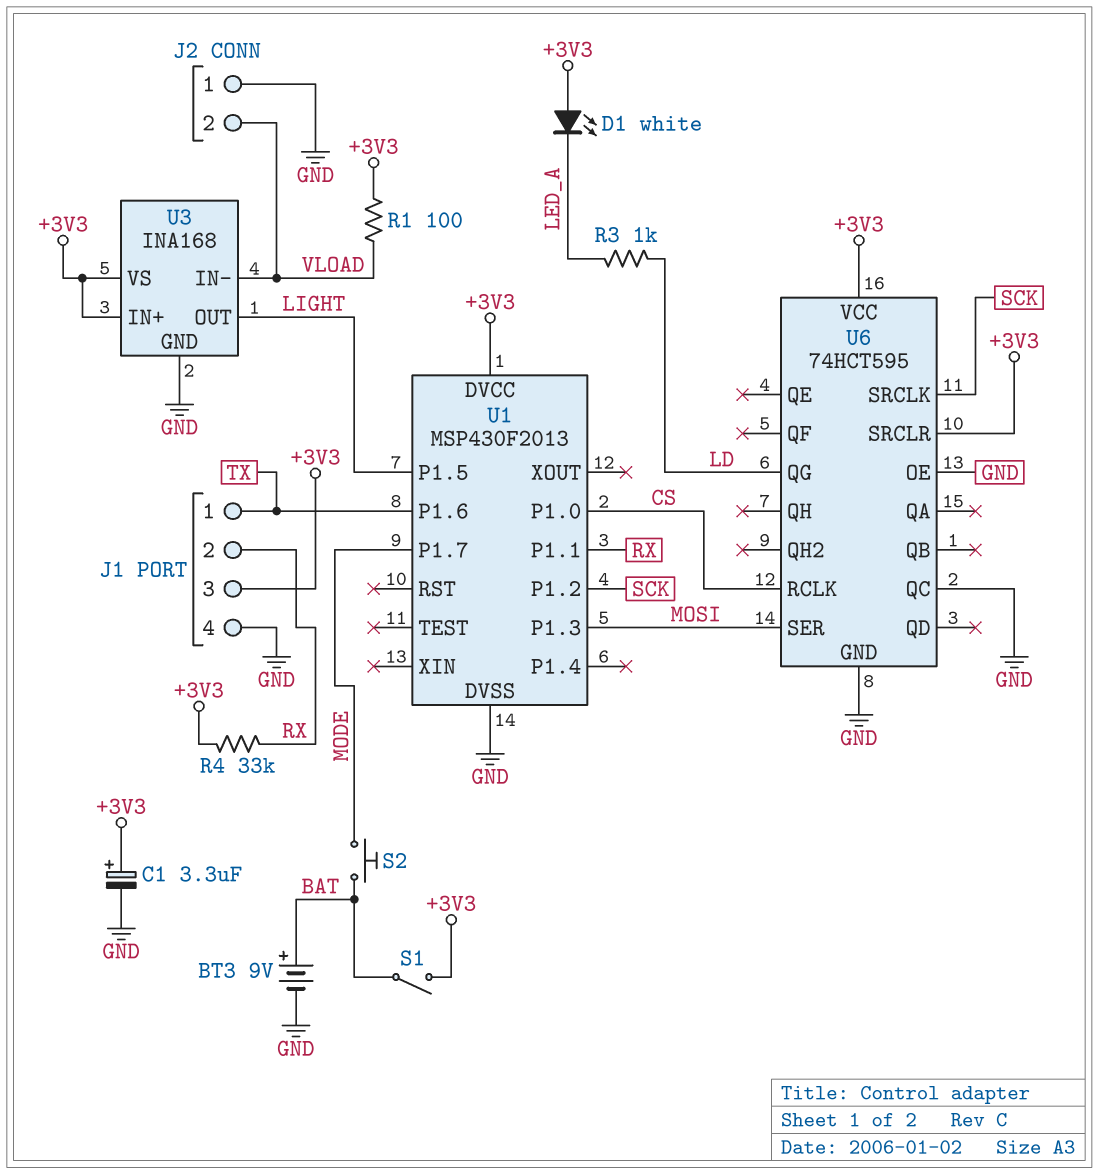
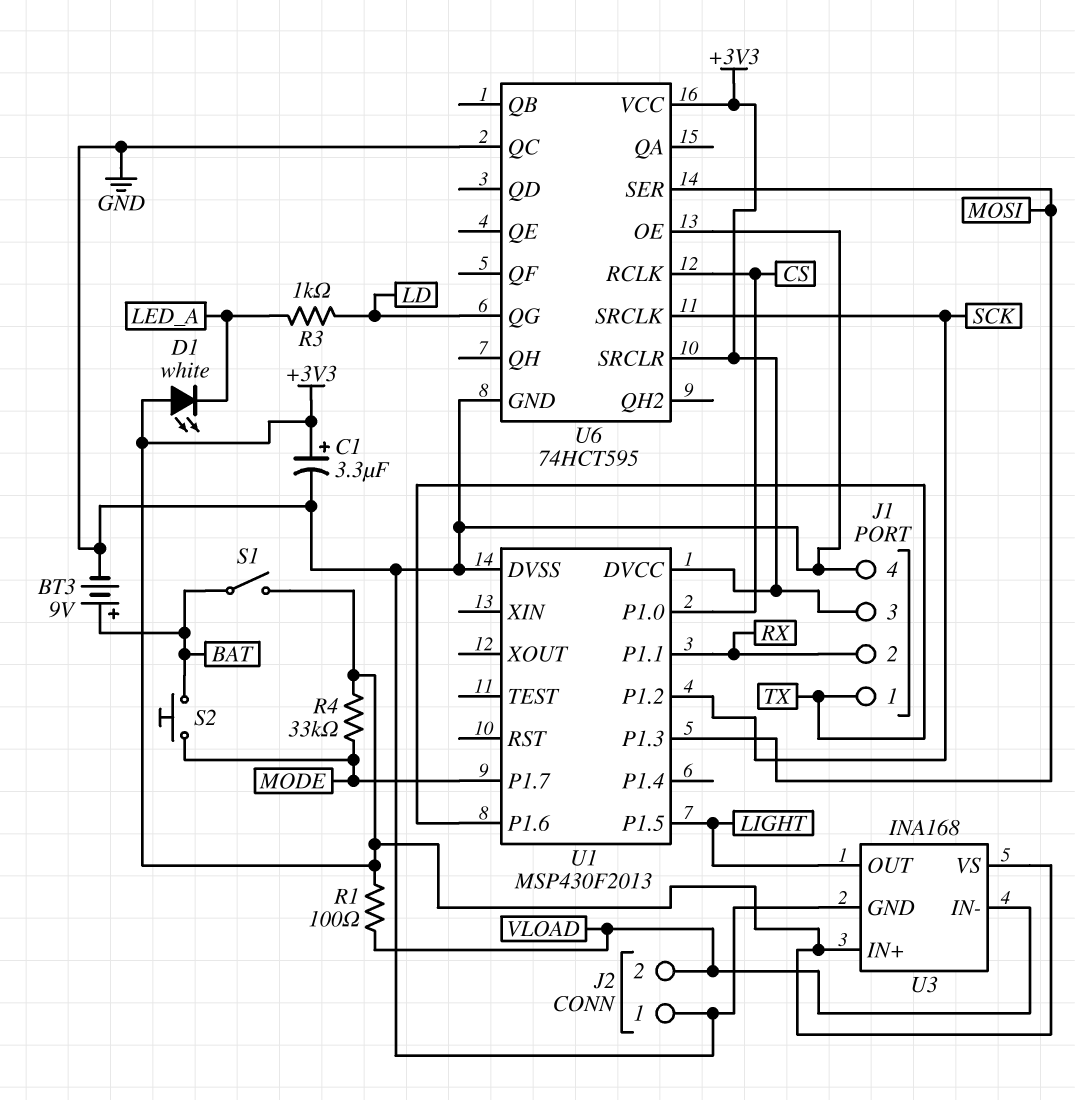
R4: 33k (+3V3, RX) -> 33k (+3V3, MODE)

